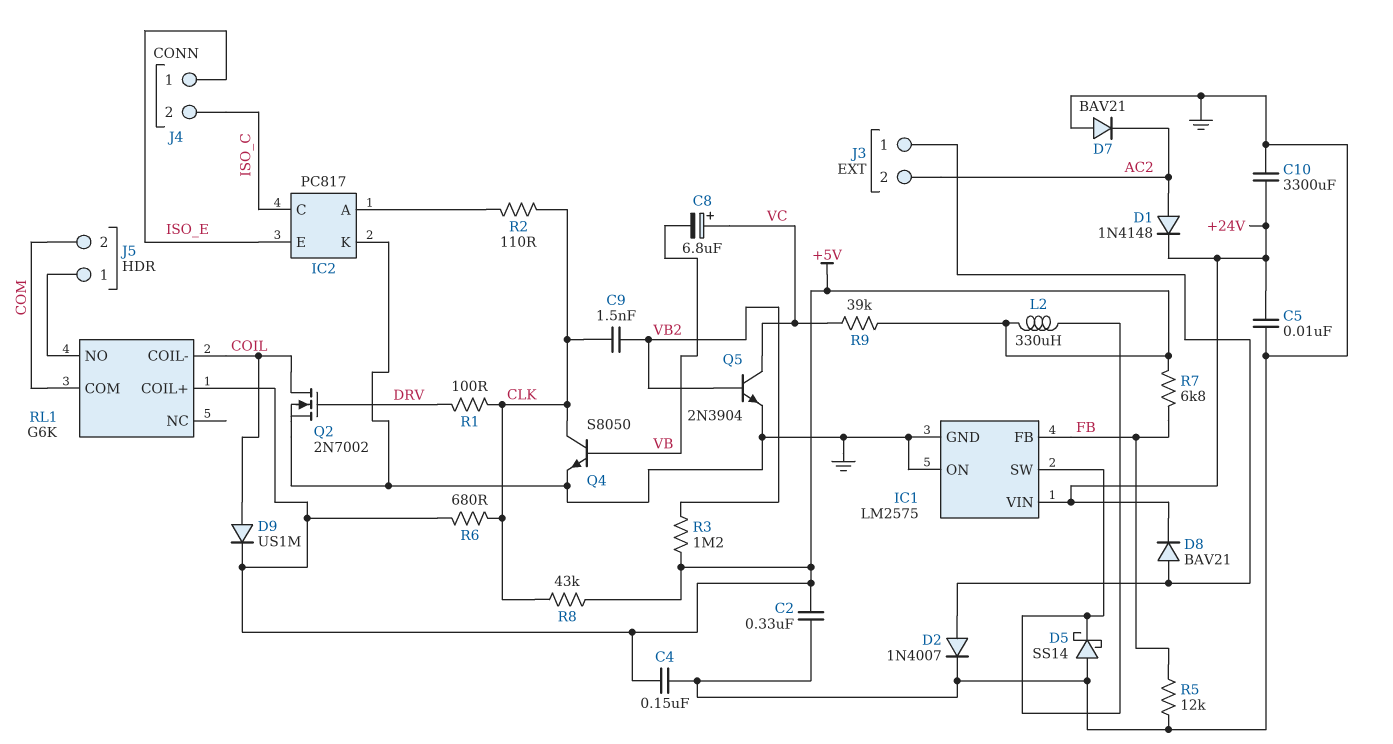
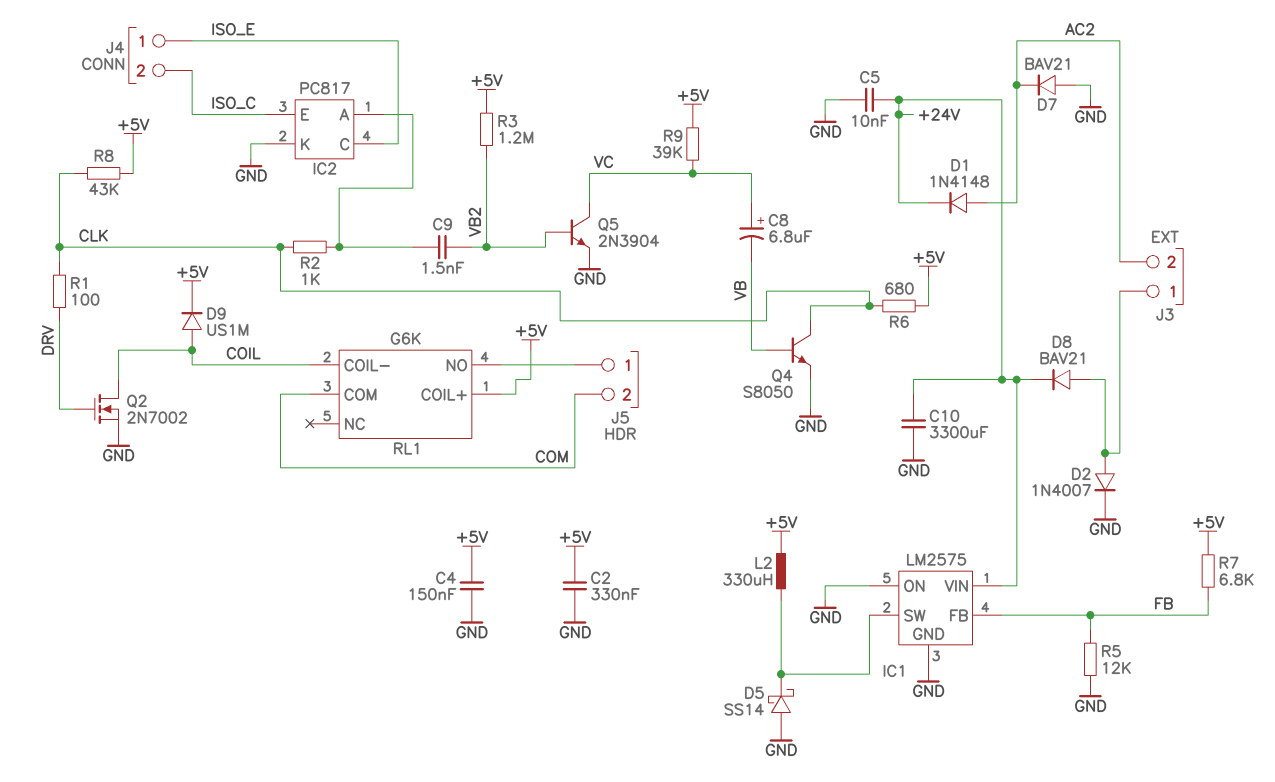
C9: 1.5nF (CLK, VB2) -> 1.5nF (IC2/A, VB2)
IC2 pin C: ISO_C -> ISO_E
IC2 pin E: ISO_E -> ISO_C
R2: 110 (CLK, IC2/A) -> 1k (CLK, IC2/A)

